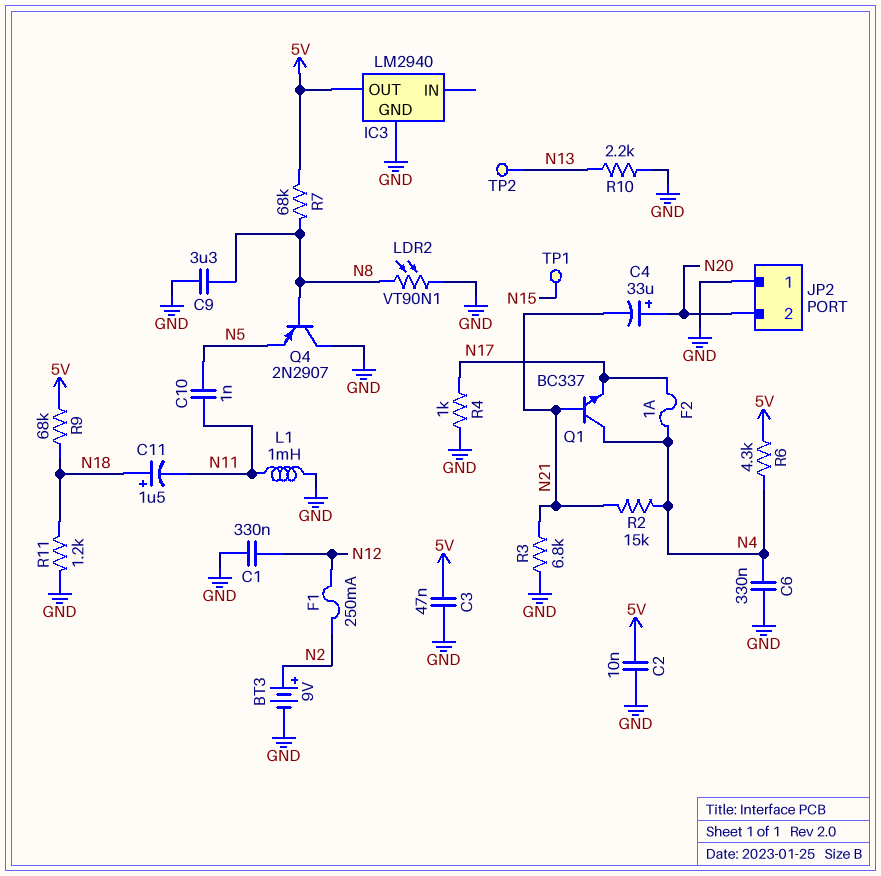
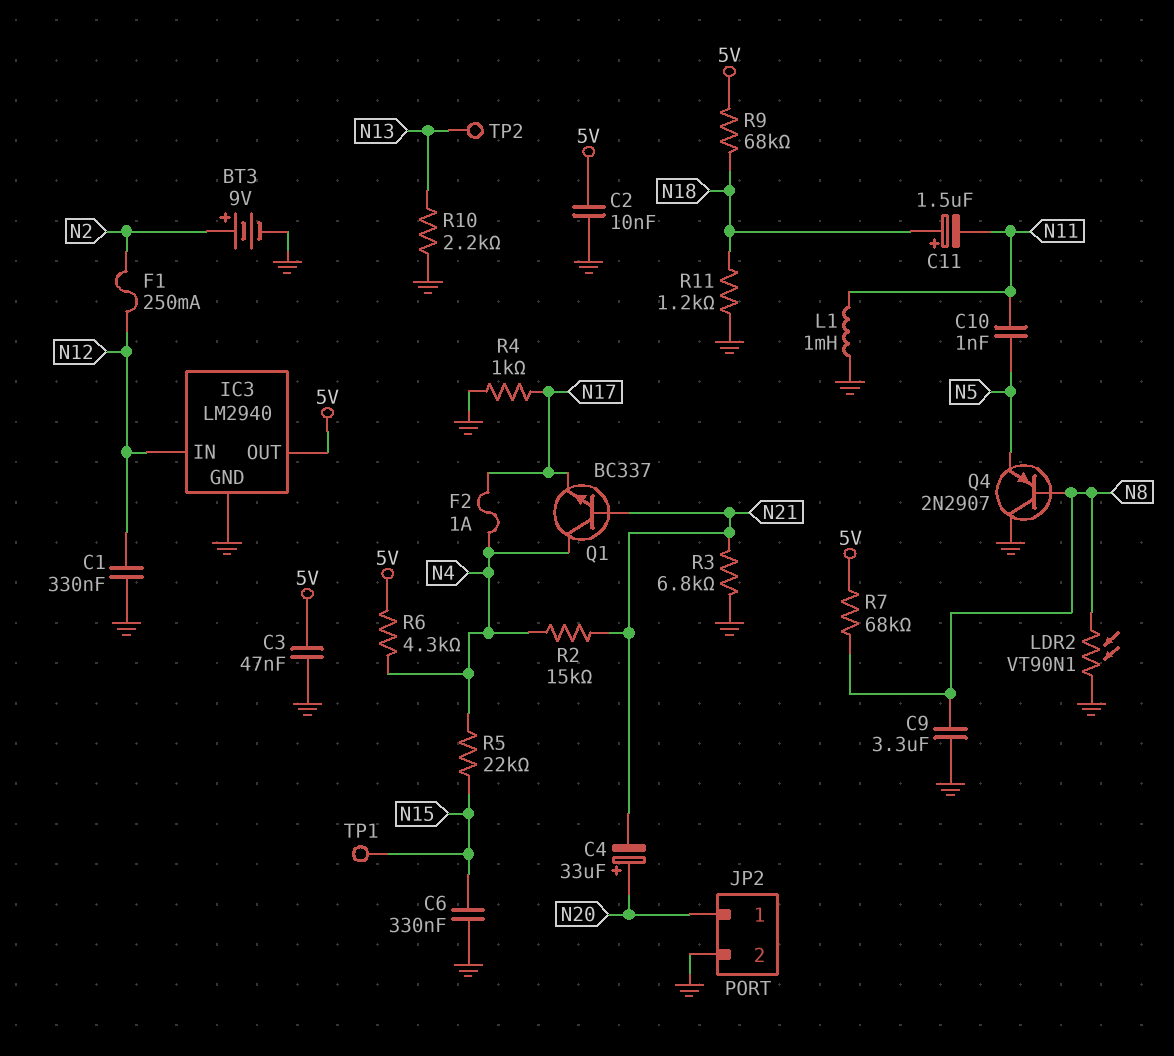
C6: 330nF (GND, N4) -> 330nF (GND, N15)
IC3 pin IN: none -> N12
JP2 pin 1: GND -> N20
JP2 pin 2: N20 -> GND
R5: none -> 22k (N4, N15)

